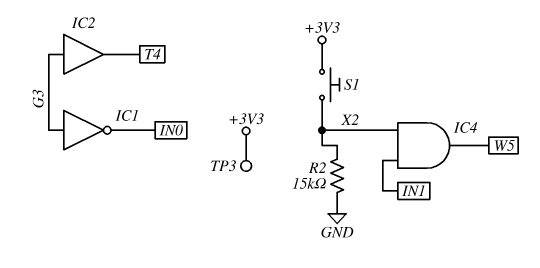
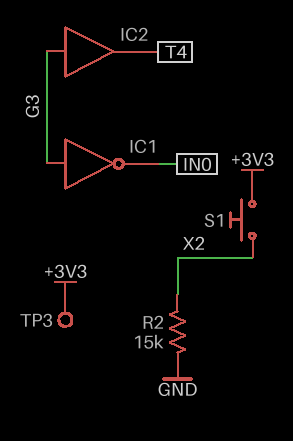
IC4: AND (in IN1, in X2, out W5) -> none

